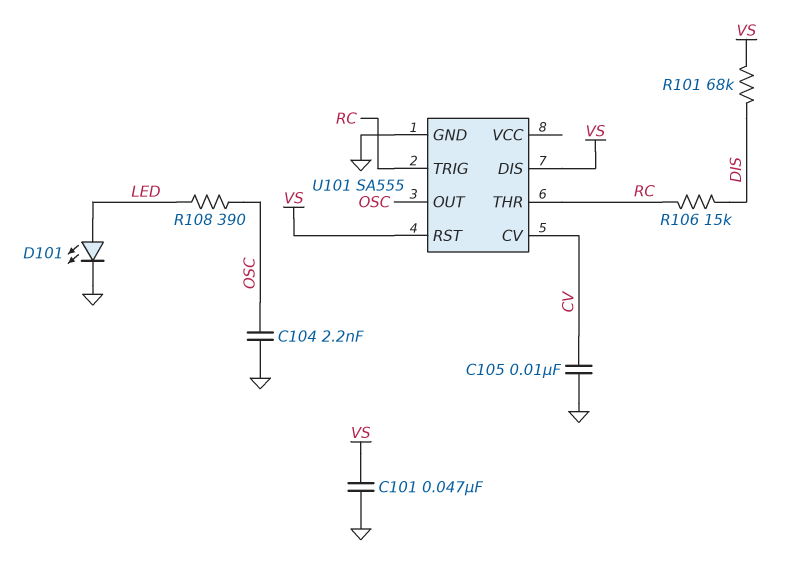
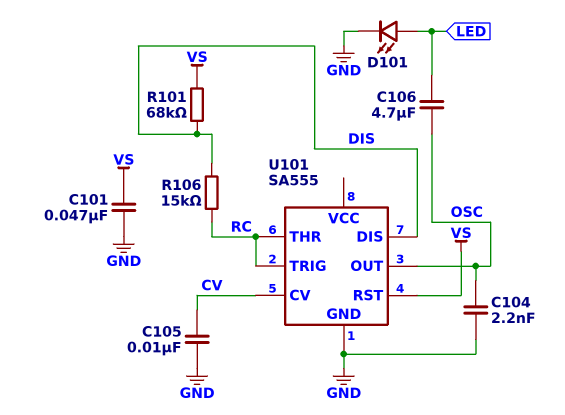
C106: none -> 4.7uF (LED, OSC)
R108: 390 (LED, OSC) -> none
U101 pin DIS: VS -> DIS

